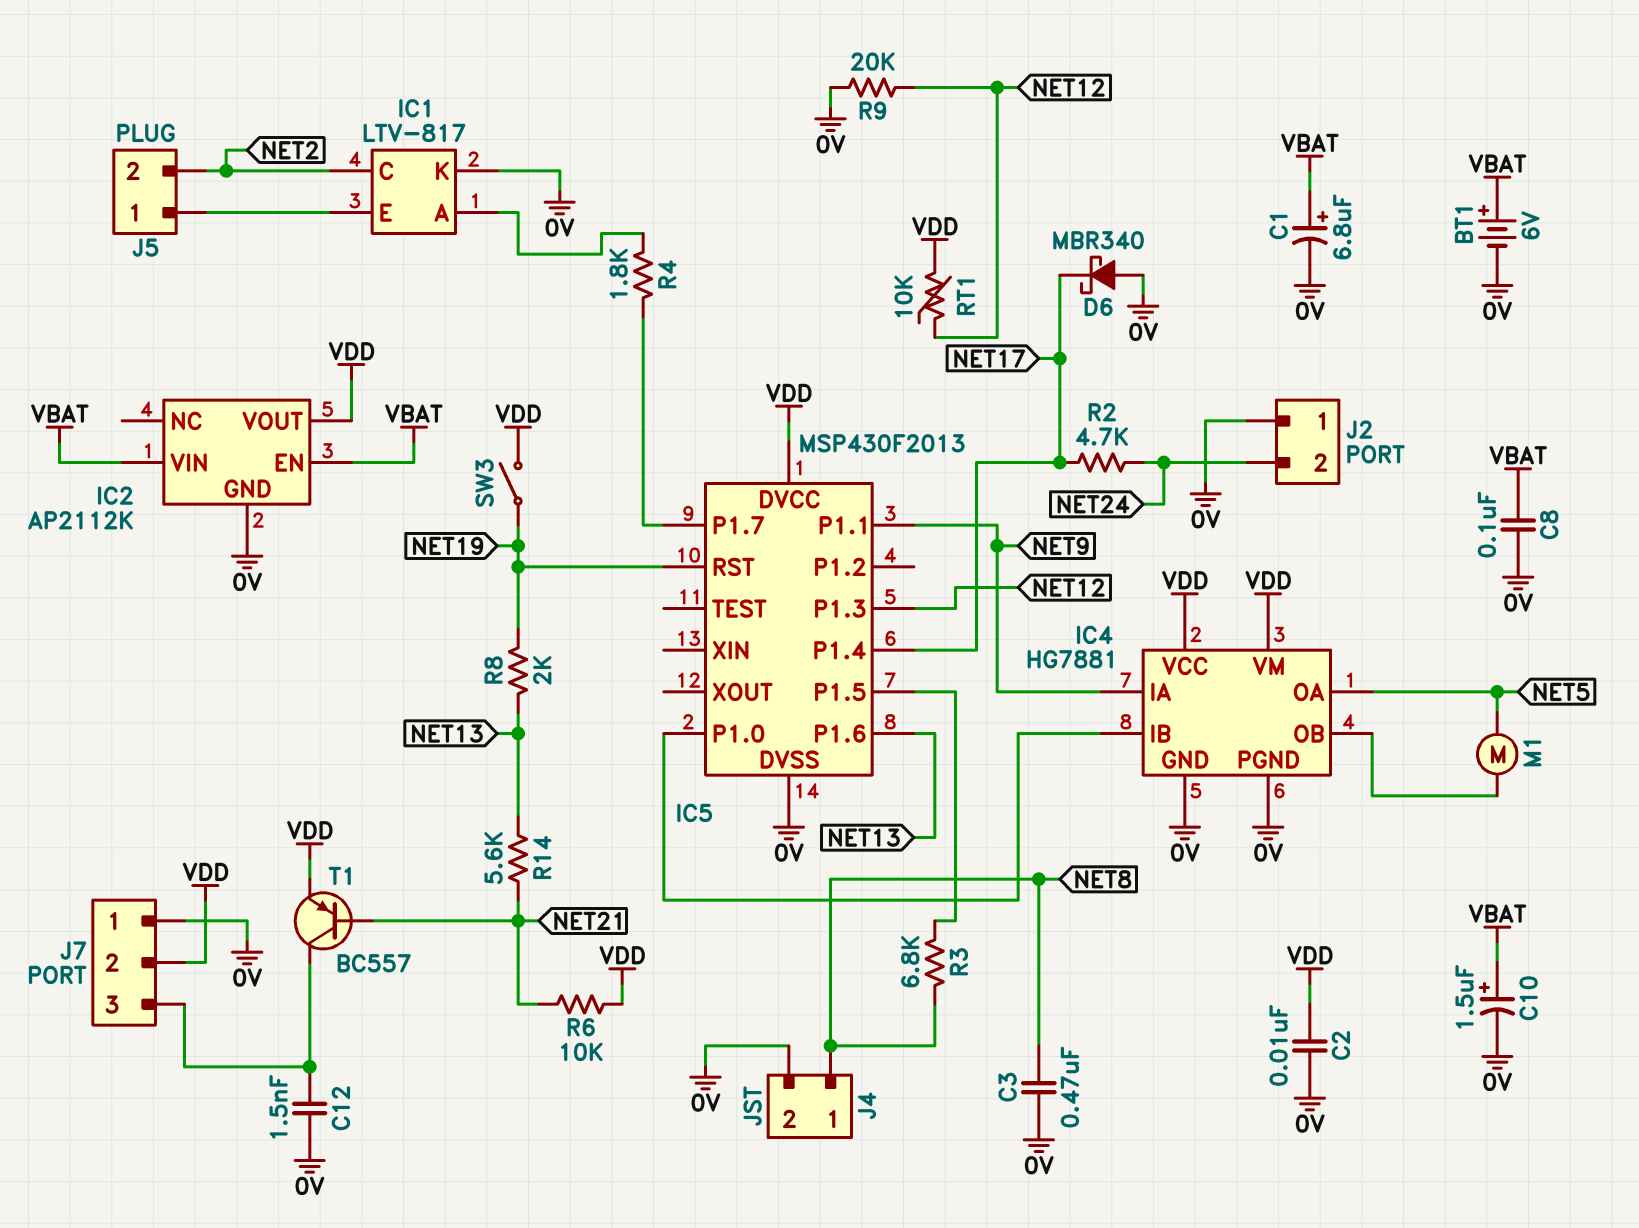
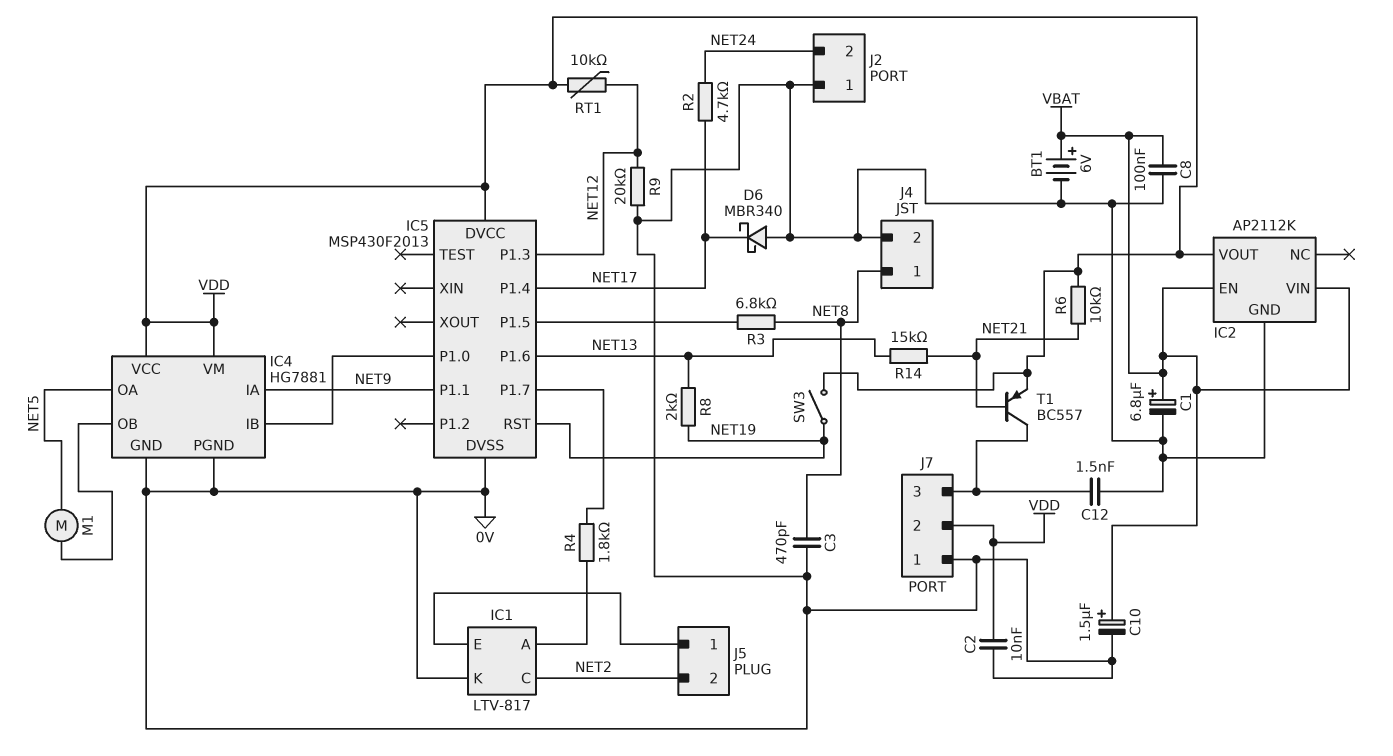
C3: 470nF (0V, NET8) -> 470pF (0V, NET8)
R14: 5.6k (NET13, NET21) -> 15k (NET13, NET21)

